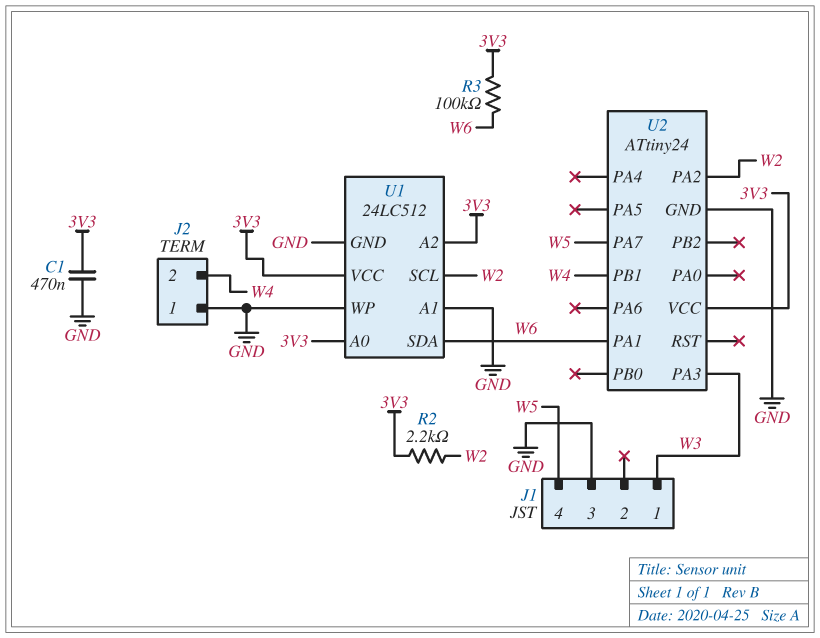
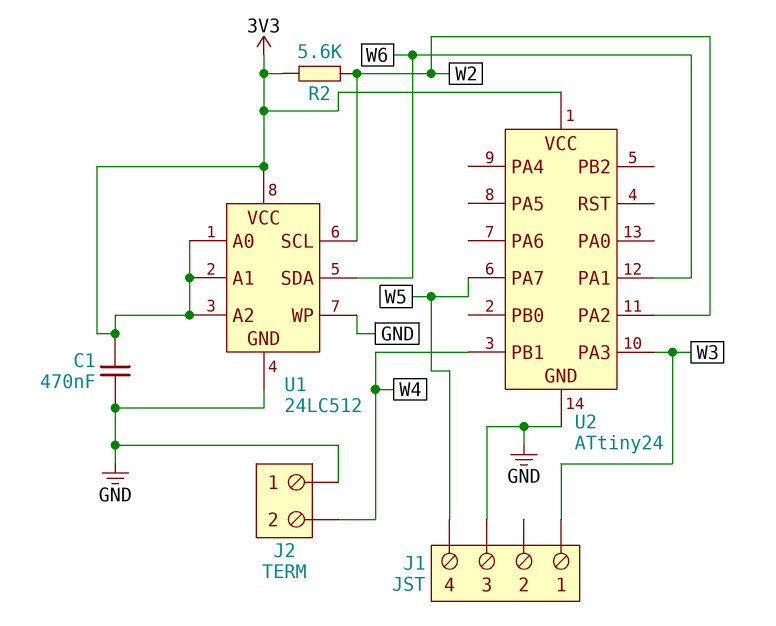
R2: 2.2k (3V3, W2) -> 5.6k (3V3, W2)
R3: 100k (3V3, W6) -> none
U1 pin A1: GND -> 3V3

